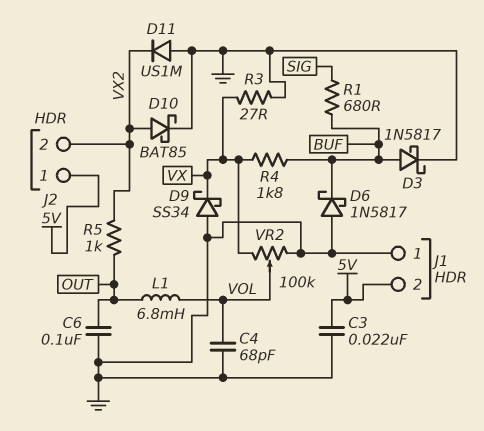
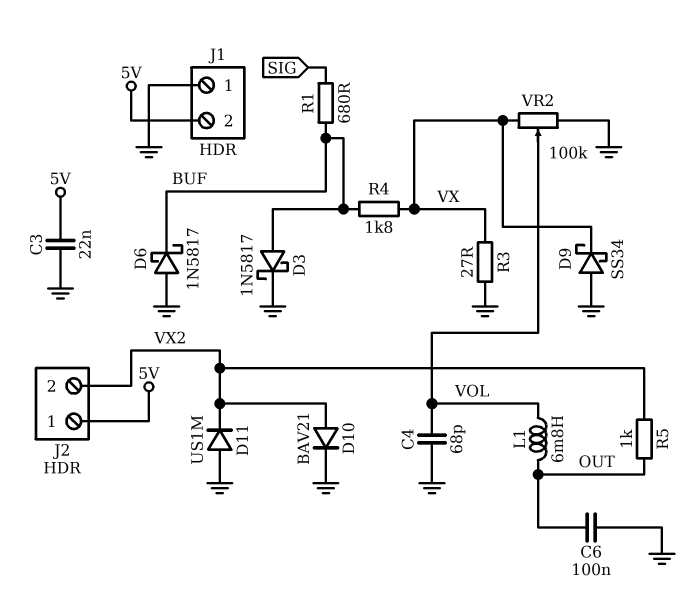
D10: schottky BAT85 (A VX2, K GND) -> diode BAV21 (A VX2, K GND)

